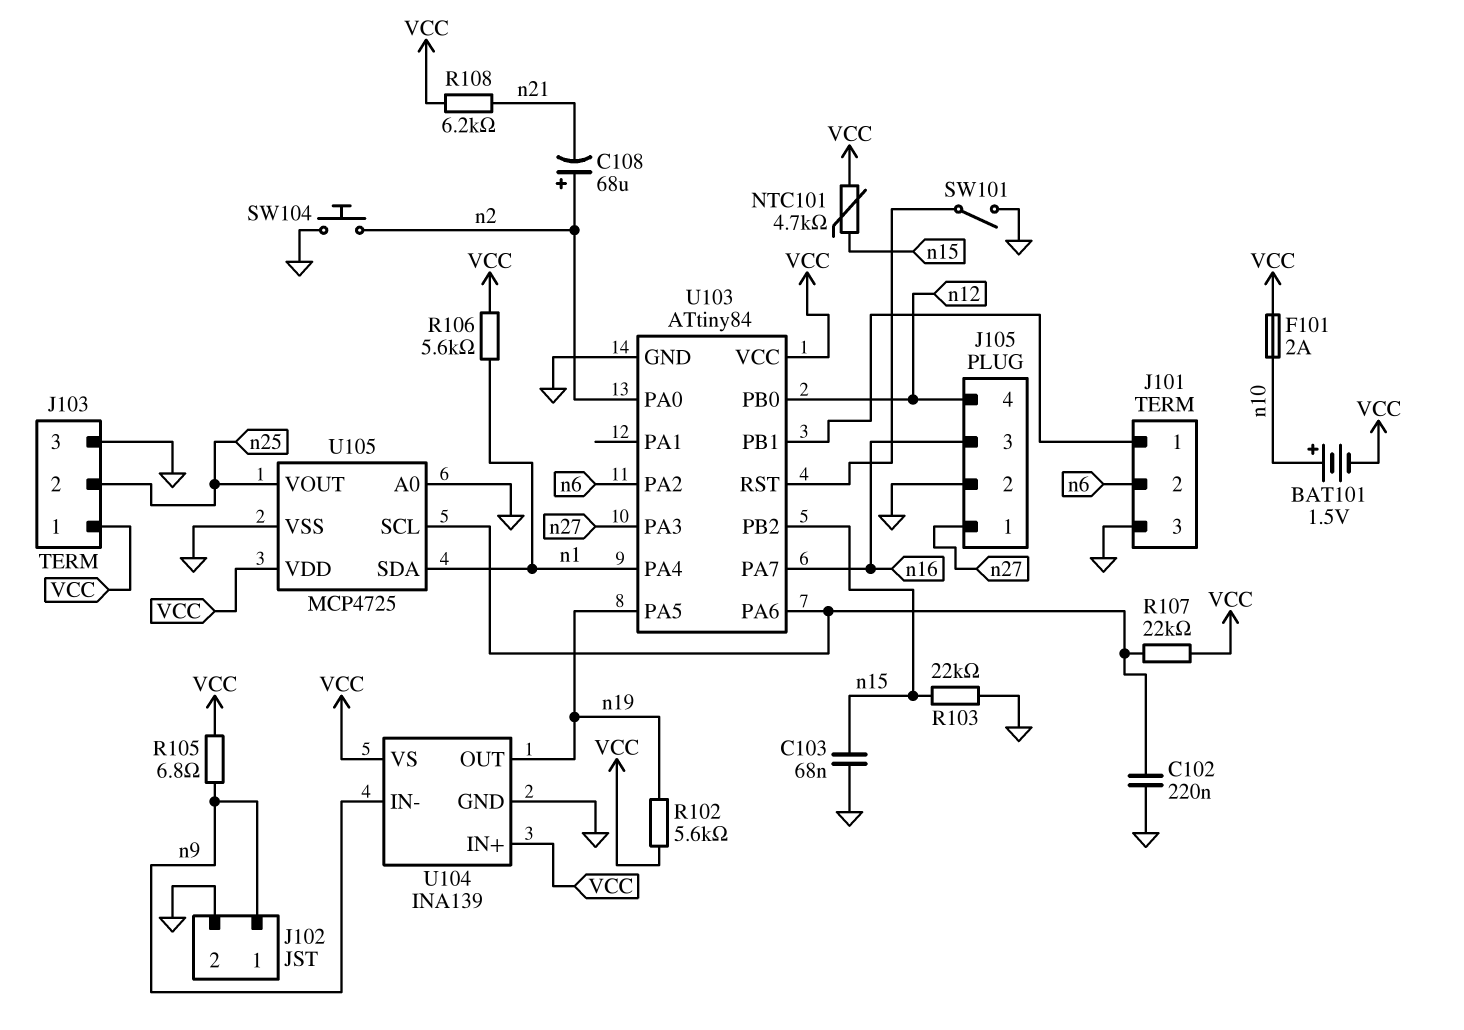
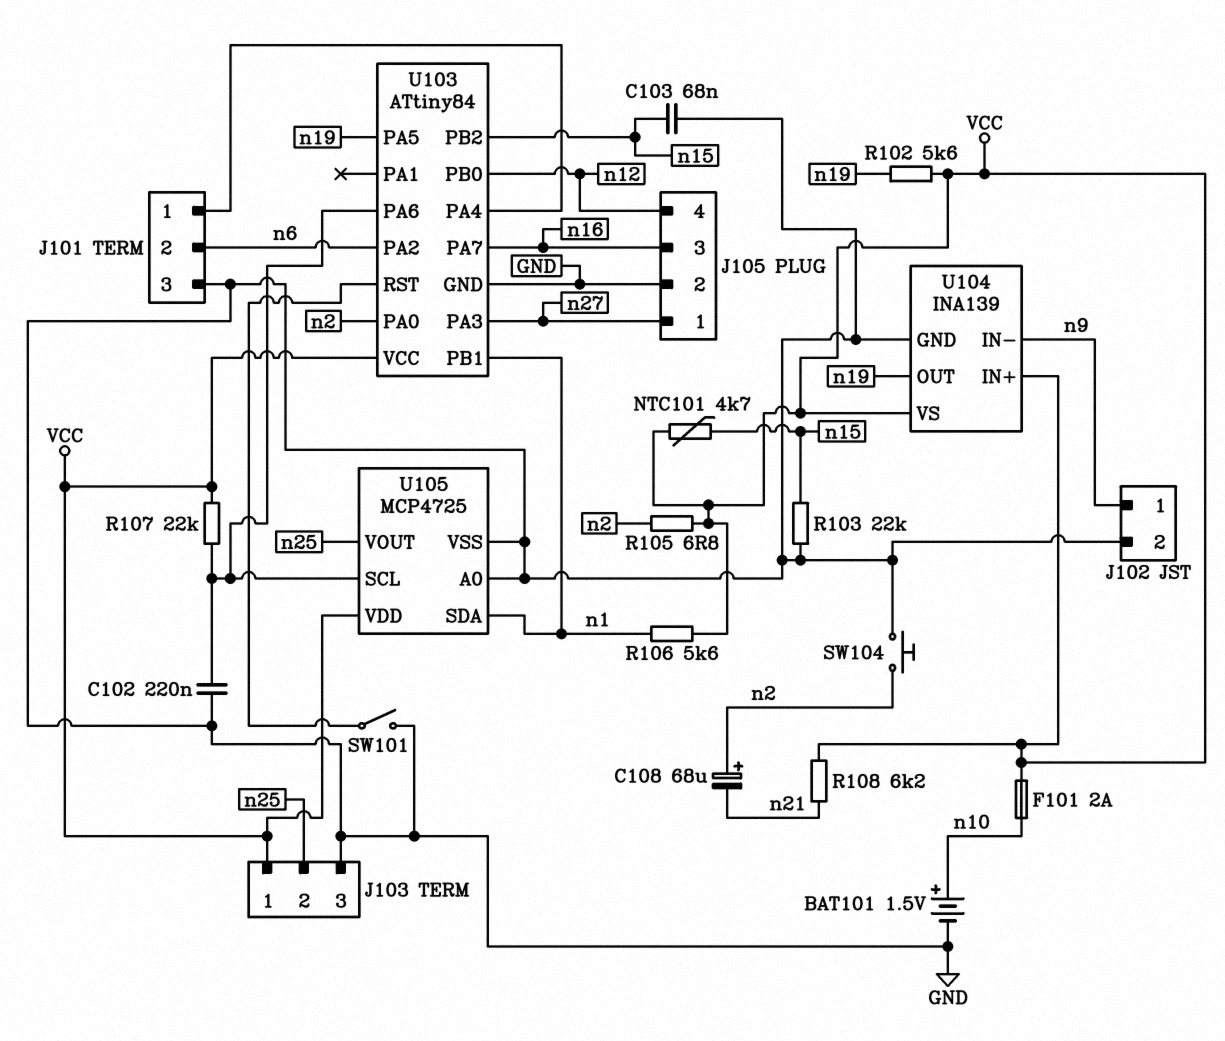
BAT101: 1.5V (plus n10, minus VCC) -> 1.5V (plus n10, minus GND)
R105: 6.8 (VCC, n9) -> 6.8 (VCC, n2)
U103 pin PA4: n1 -> J101/1
U103 pin PB1: J101/1 -> n1

